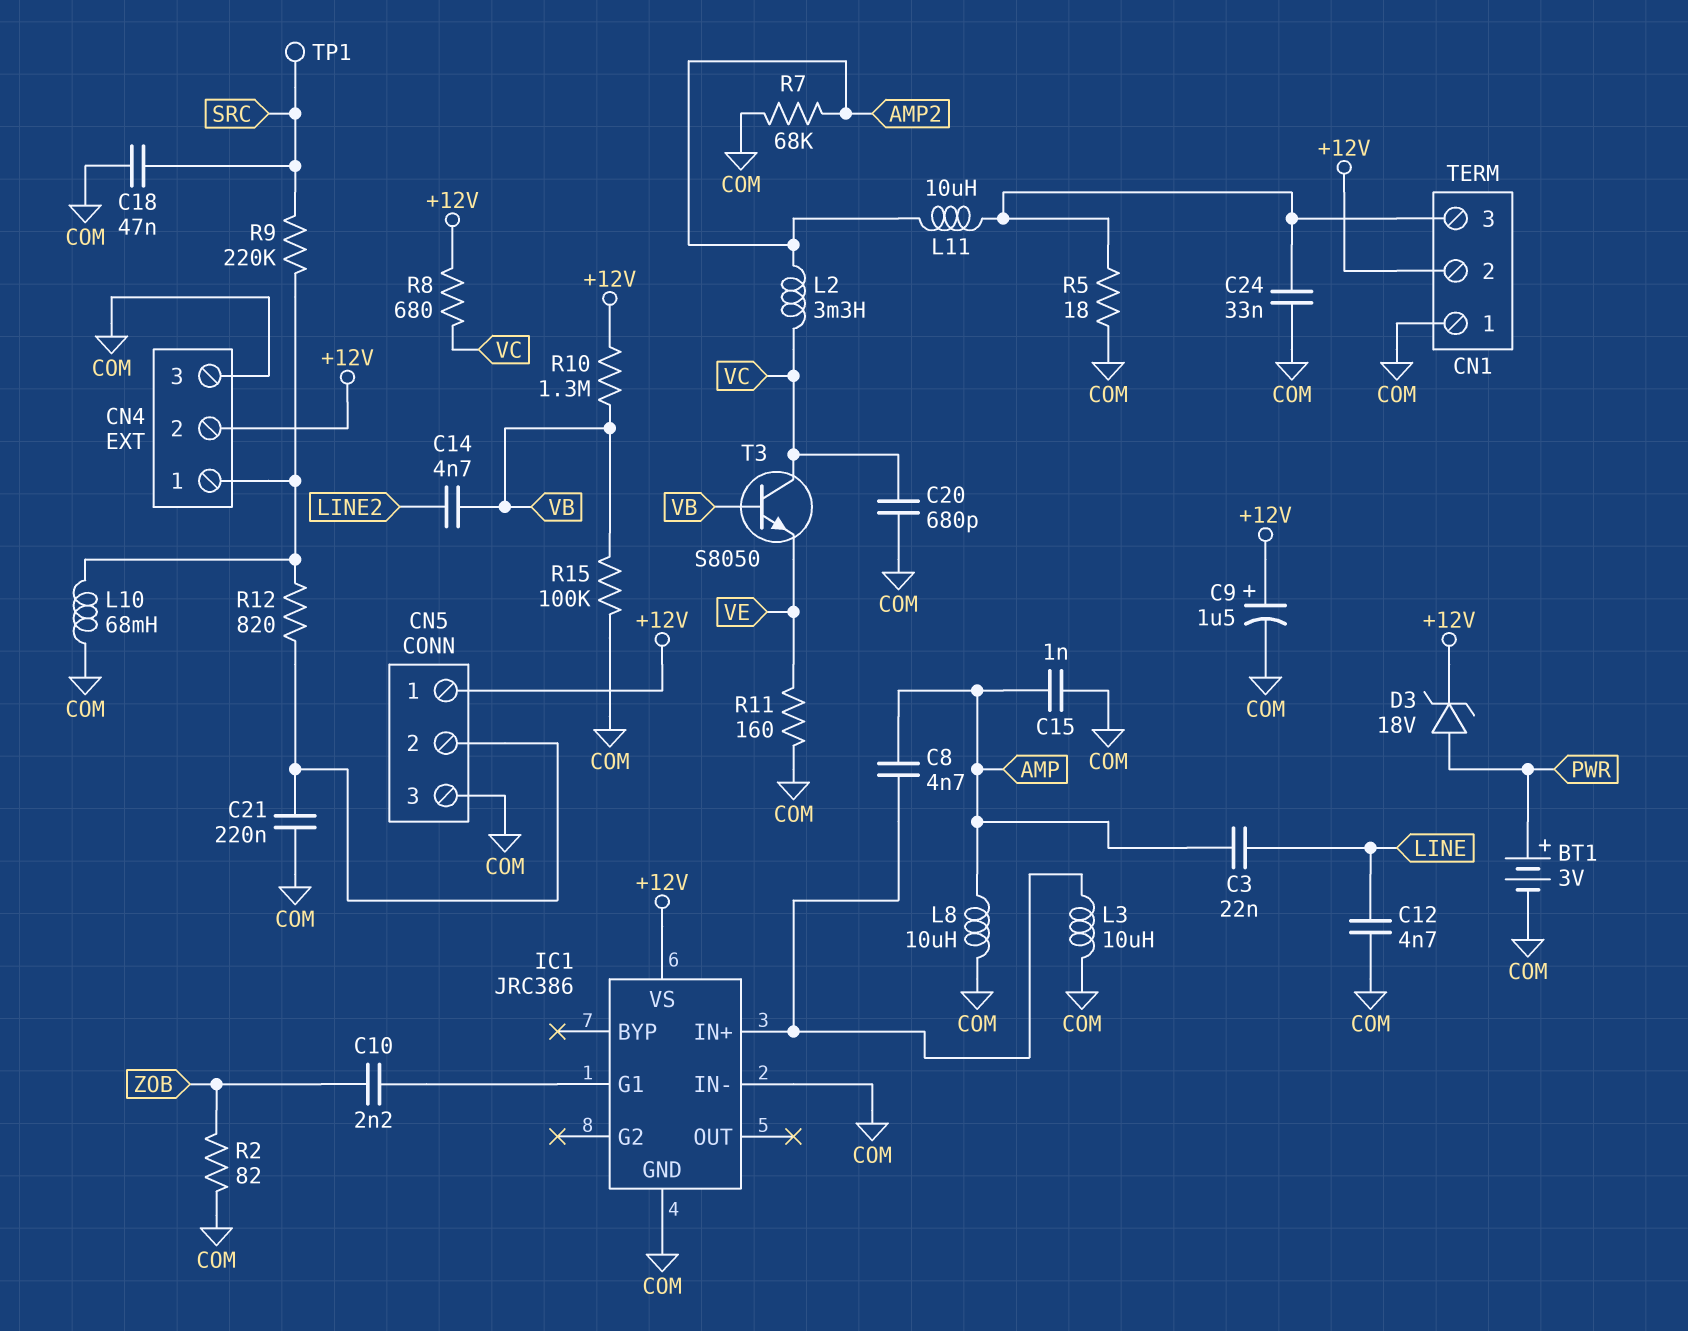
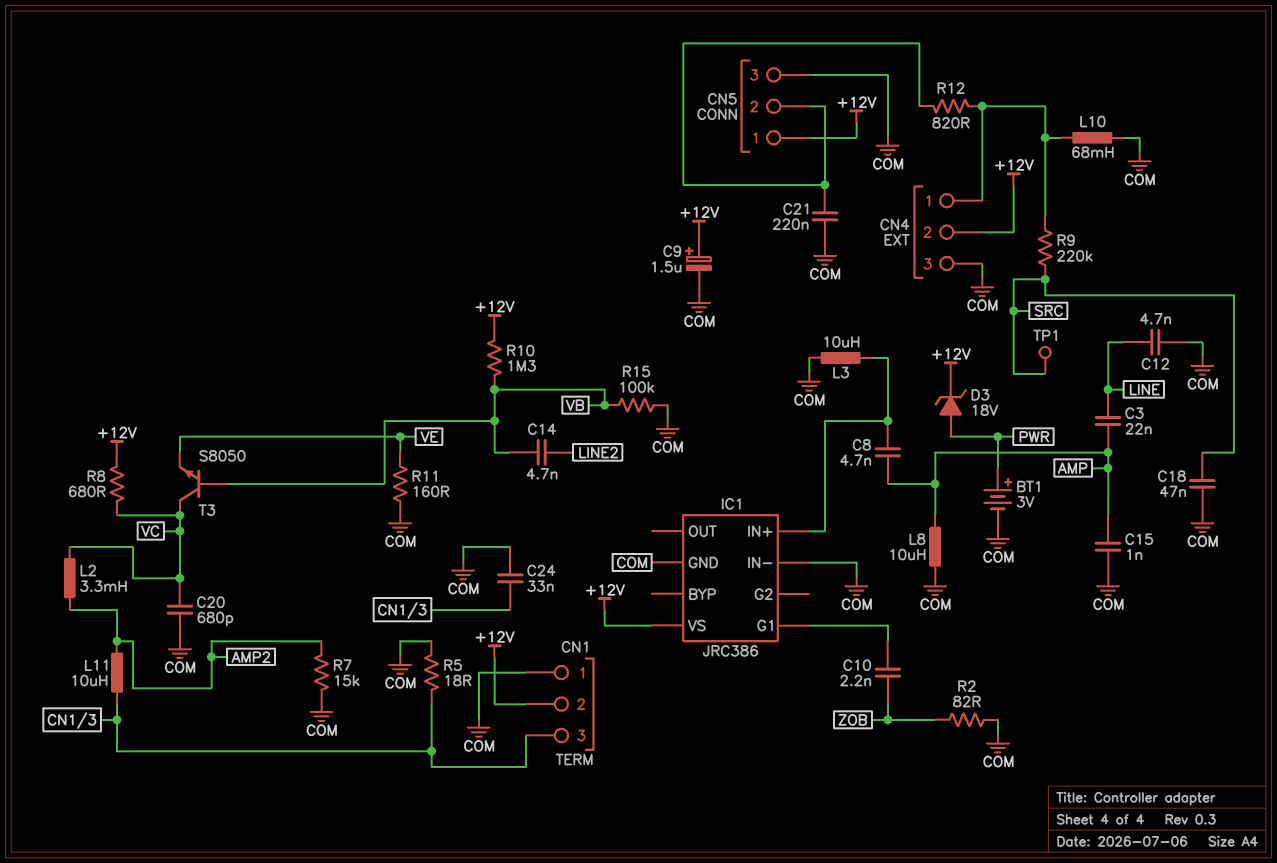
R7: 68k (AMP2, COM) -> 15k (AMP2, COM)

